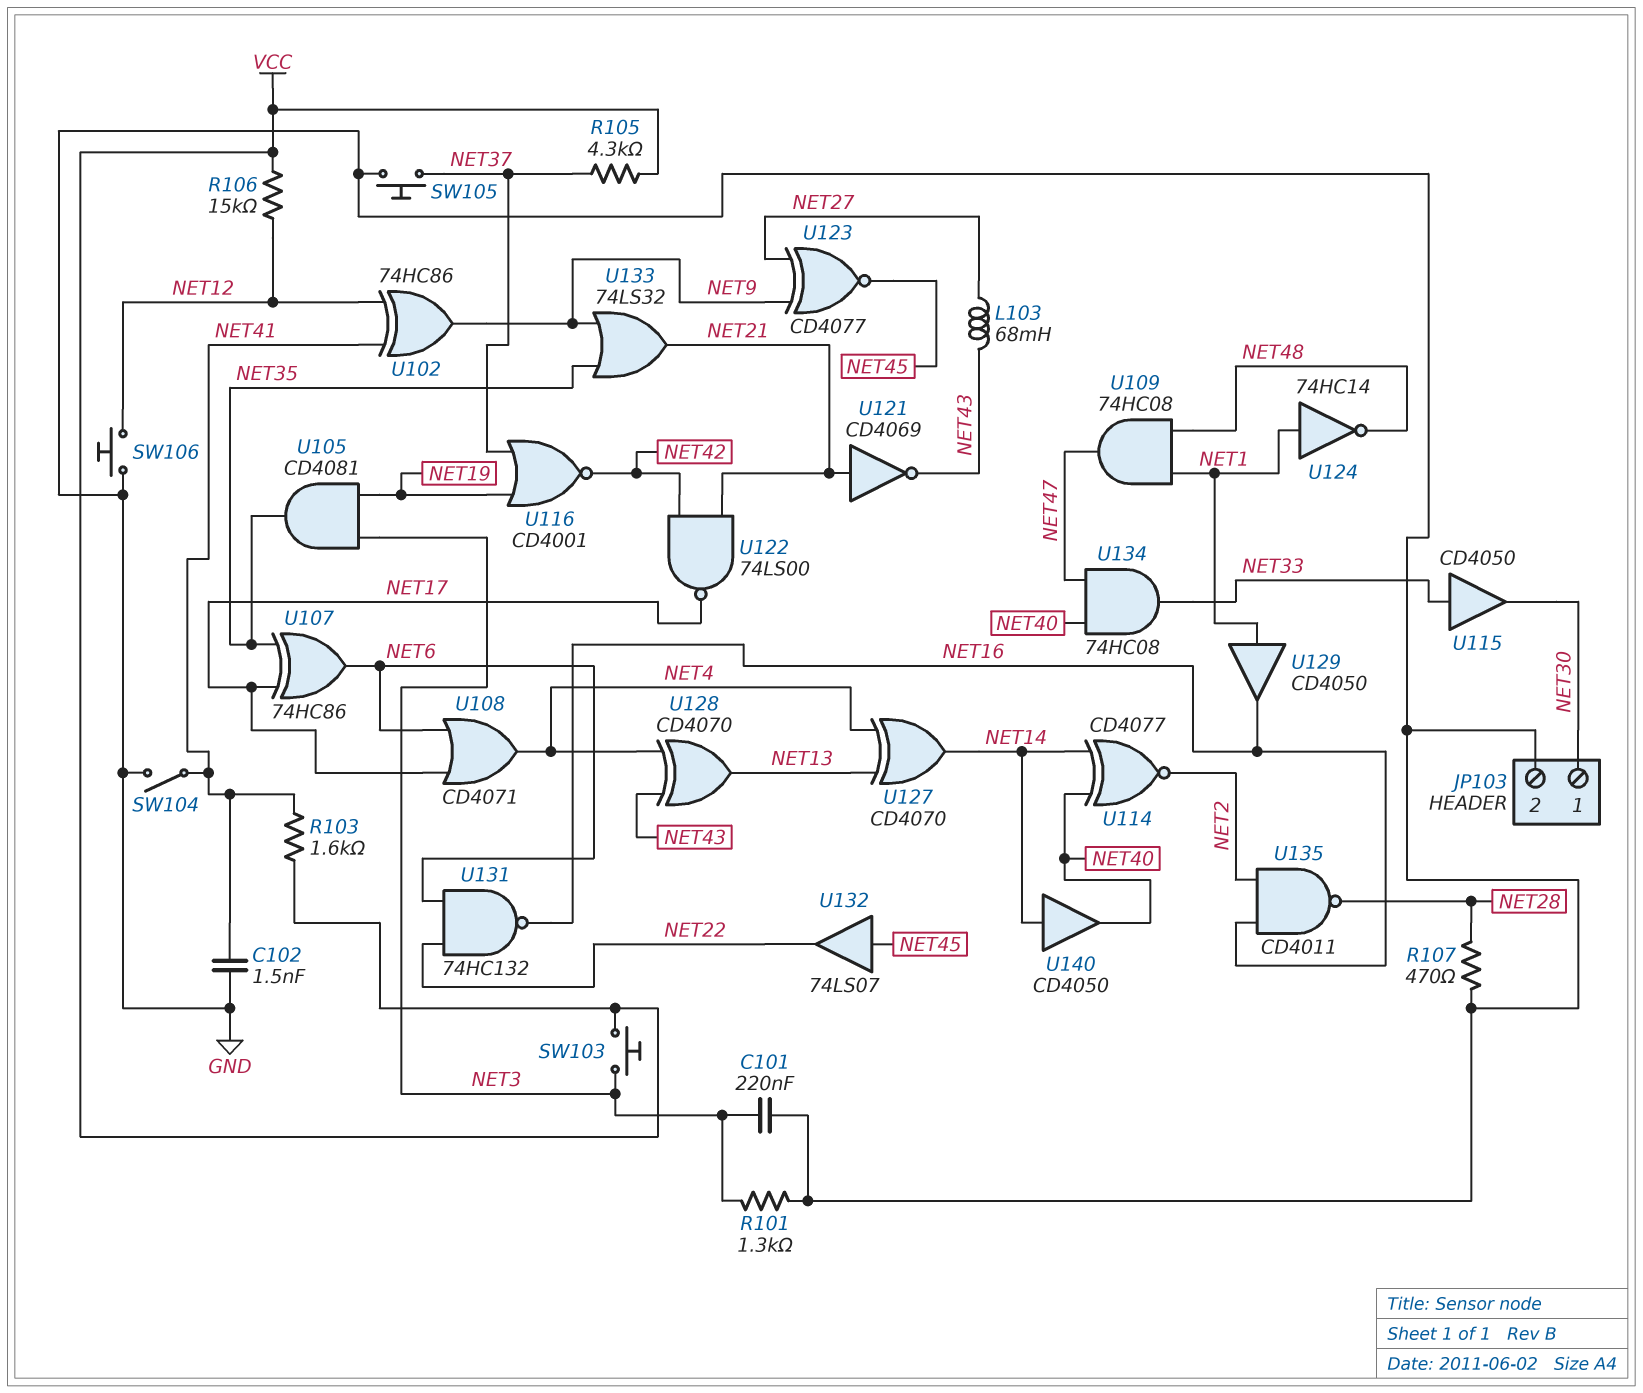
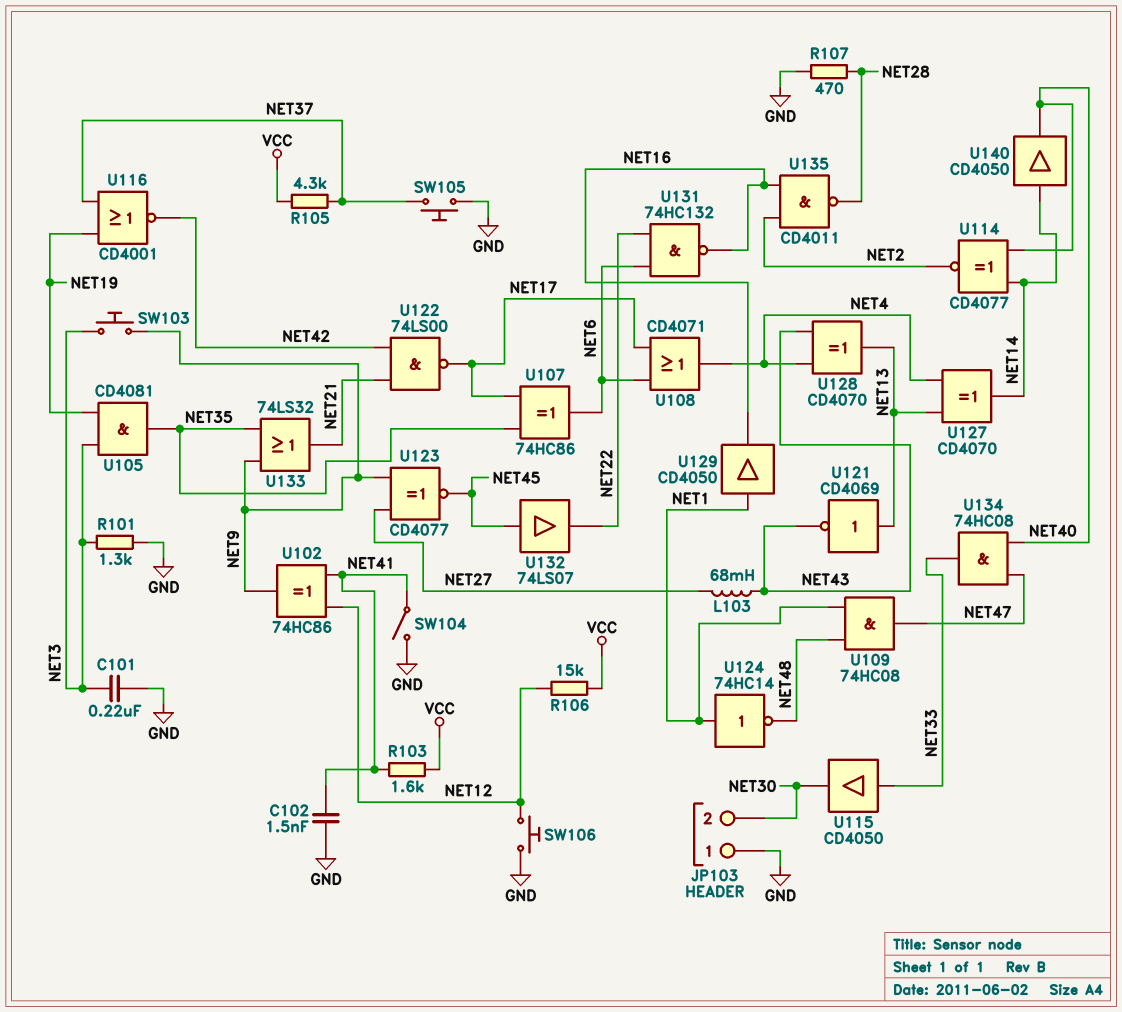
JP103 pin 1: NET30 -> GND
JP103 pin 2: GND -> NET30
SW103: button (NET3, VCC) -> button (NET3, NET9)
U121: NOT CD4069 (in NET21, out NET43) -> NOT CD4069 (in NET13, out NET43)

